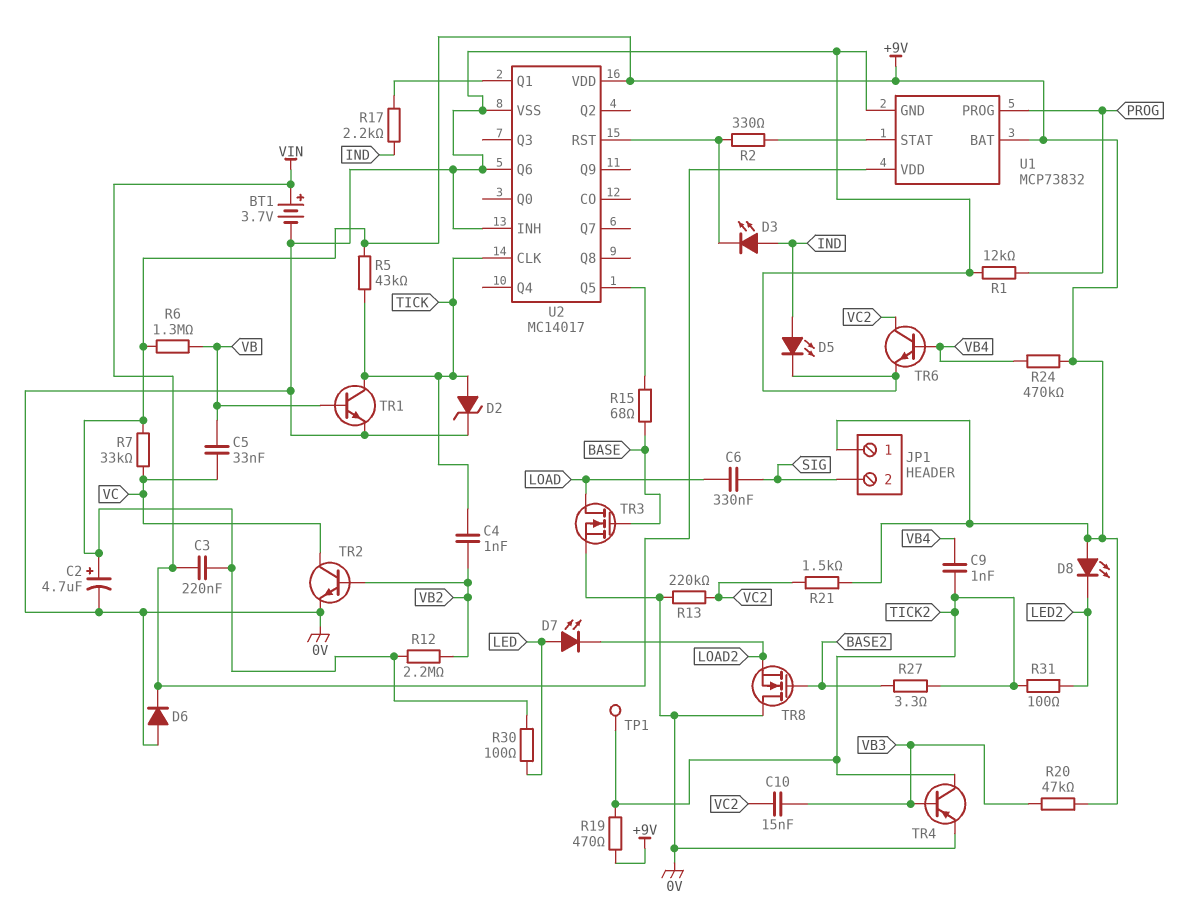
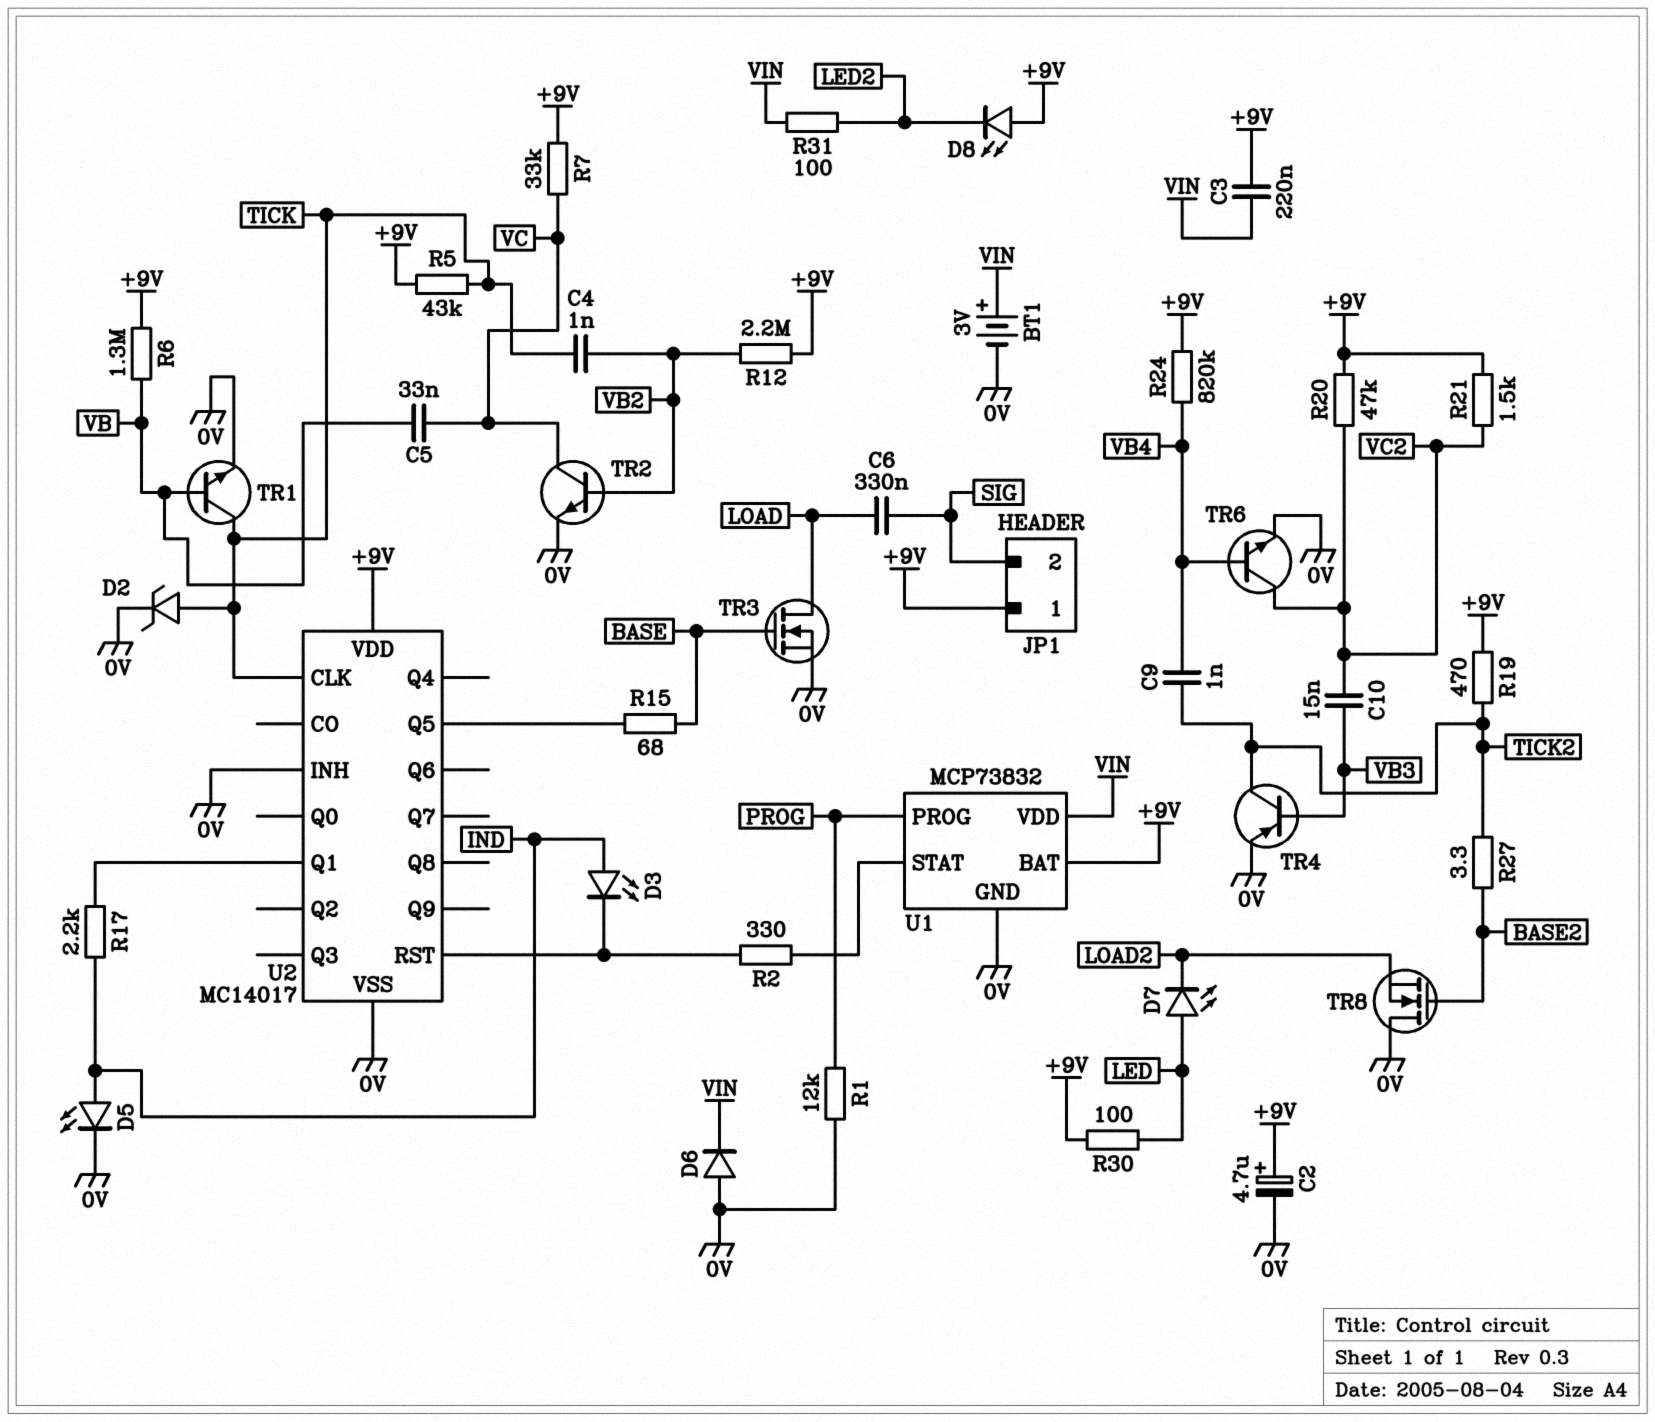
BT1: 3.7V (plus VIN, minus 0V) -> 3V (plus VIN, minus 0V)
R13: 220k (0V, VC2) -> none
R20: 47k (+9V, VB3) -> 47k (+9V, VC2)
R24: 470k (+9V, VB4) -> 820k (+9V, VB4)
R31: 100 (LED2, TICK2) -> 100 (LED2, VIN)
TP1: test point (TICK2) -> none
U2 pin Q6: 0V -> none

